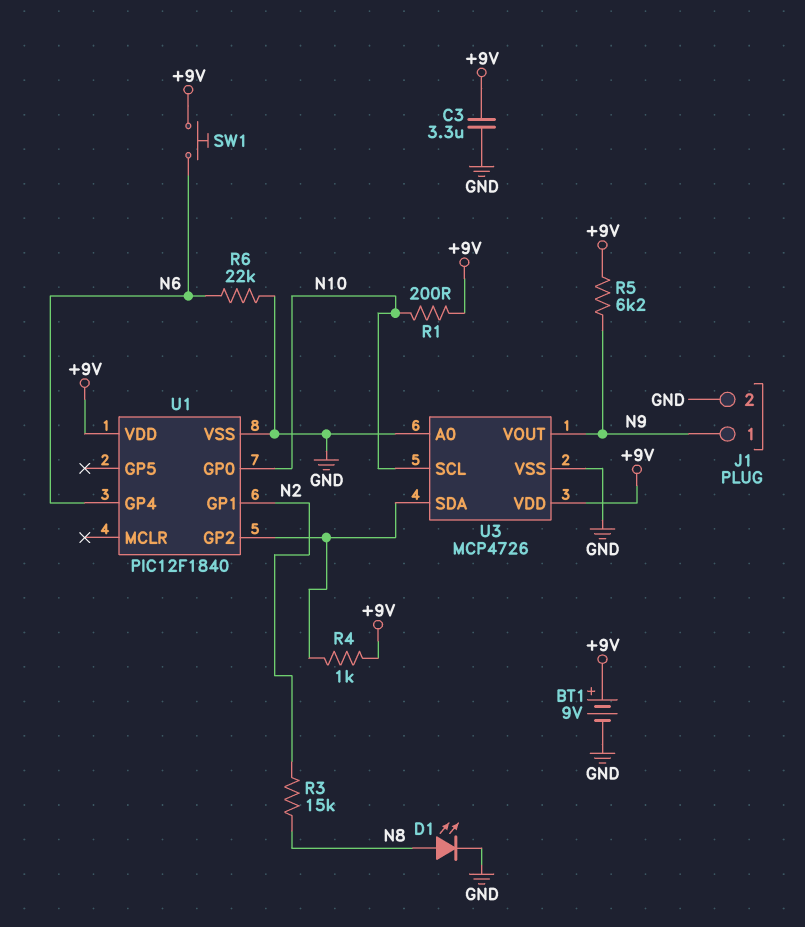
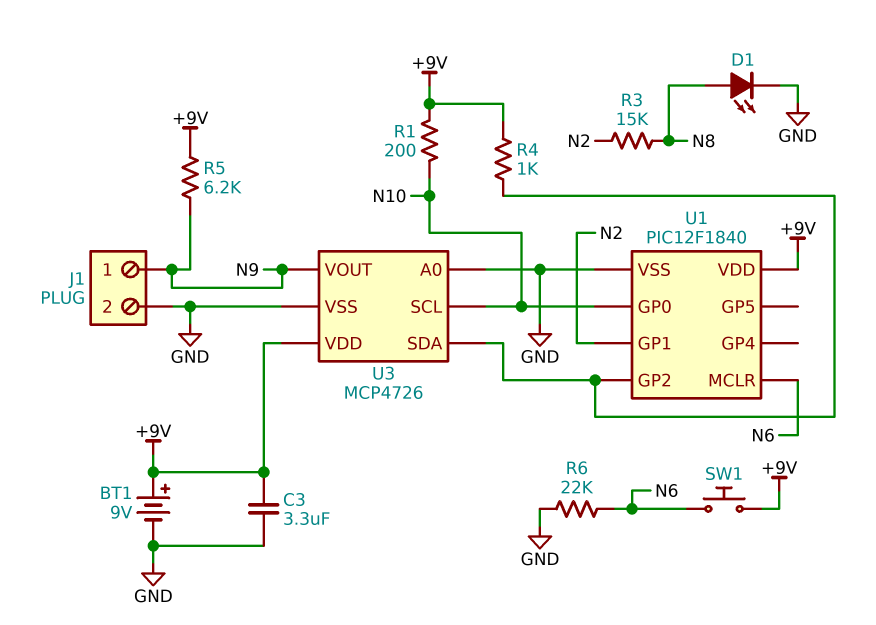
U1 pin GP4: N6 -> none
U1 pin MCLR: none -> N6

